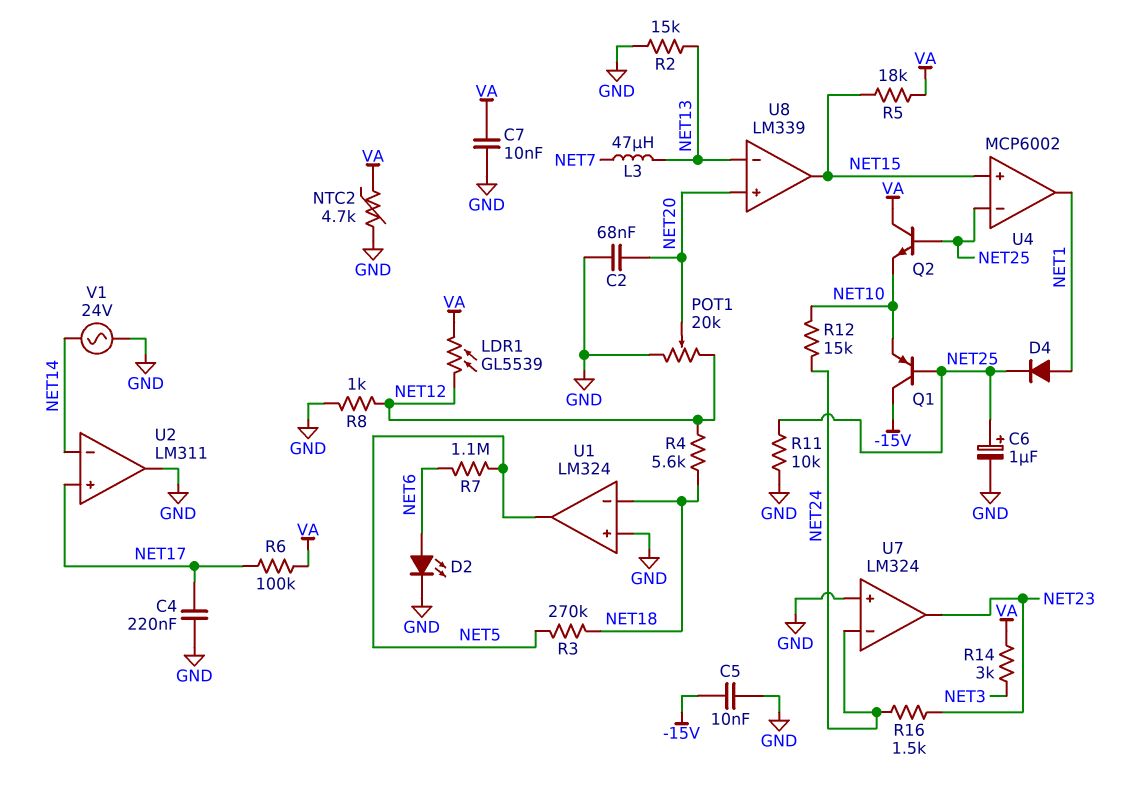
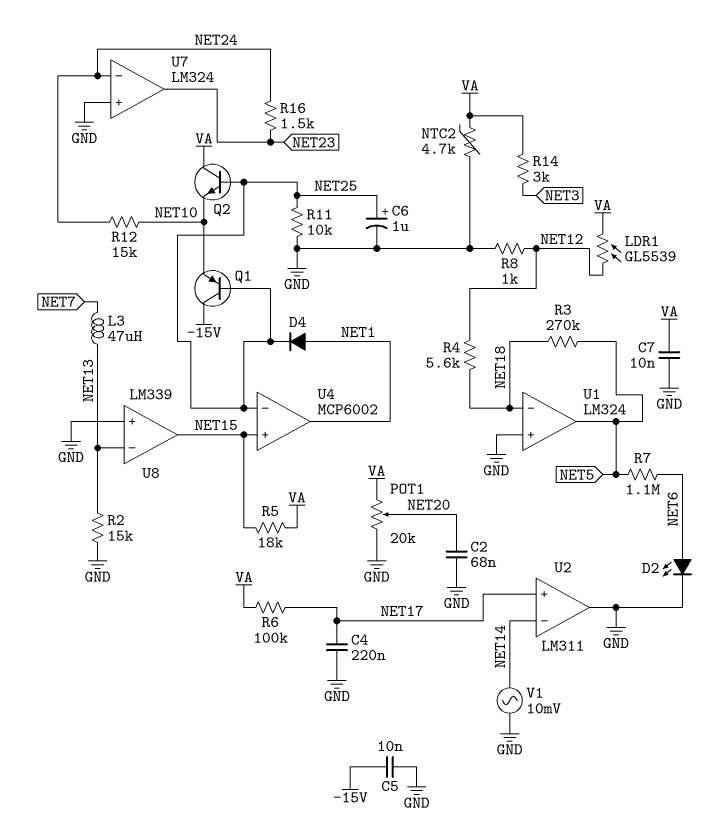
POT1: 20k (GND, NET12, wiper NET20) -> 20k (GND, VA, wiper NET20)
U8 pin in+: NET20 -> GND
V1: AC 24V (GND, NET14) -> AC 10mV (GND, NET14)

